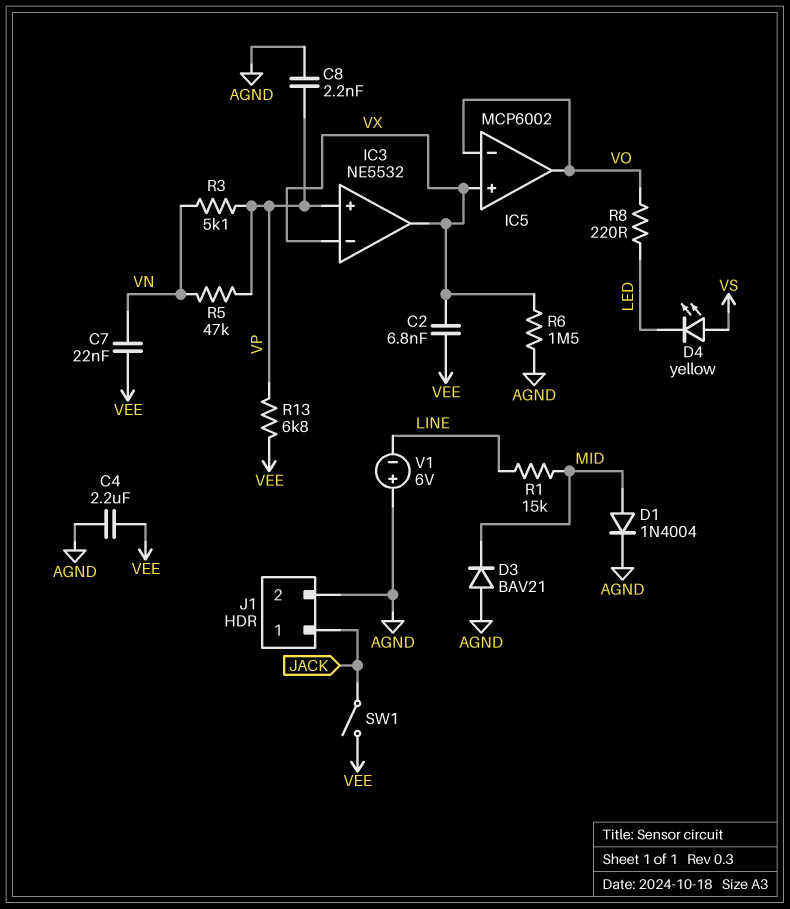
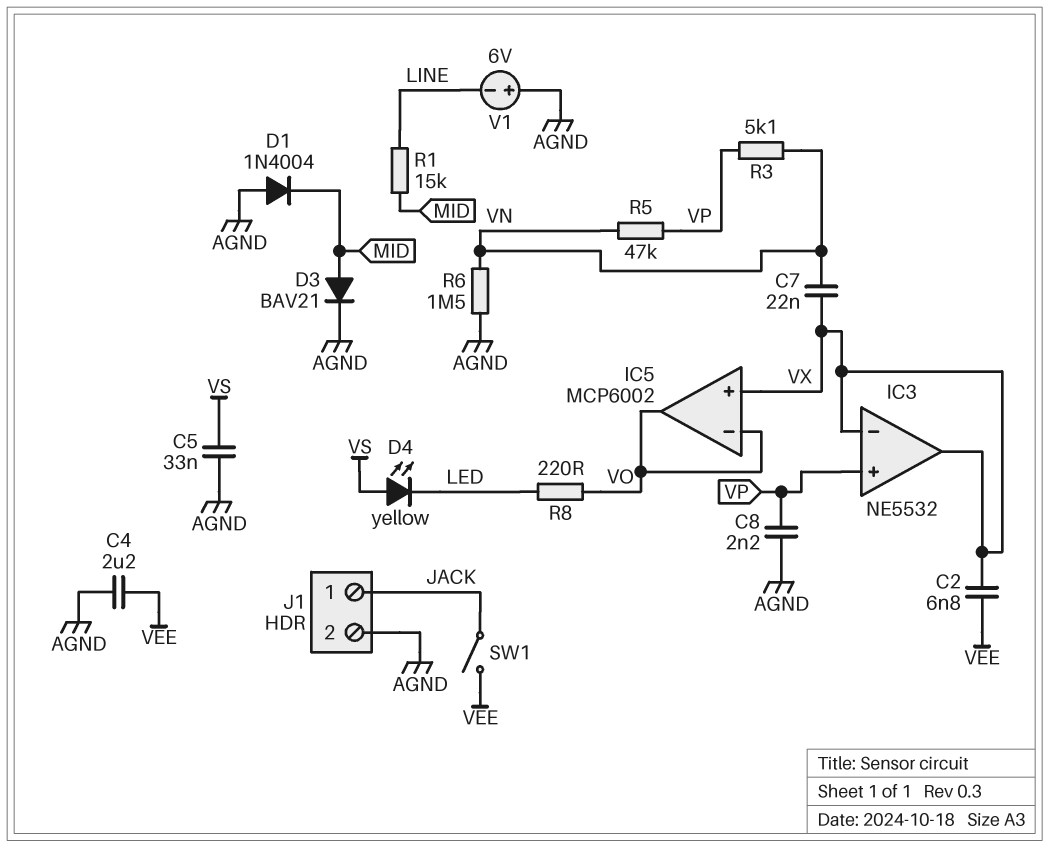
C5: none -> 33nF (AGND, VS)
C7: 22nF (VEE, VN) -> 22nF (VN, VX)
D1: diode 1N4004 (A MID, K AGND) -> diode 1N4004 (A AGND, K MID)
D3: diode BAV21 (A AGND, K MID) -> diode BAV21 (A MID, K AGND)
R6: 1.5M (AGND, VX) -> 1.5M (AGND, VN)
R13: 6.8k (VEE, VP) -> none

